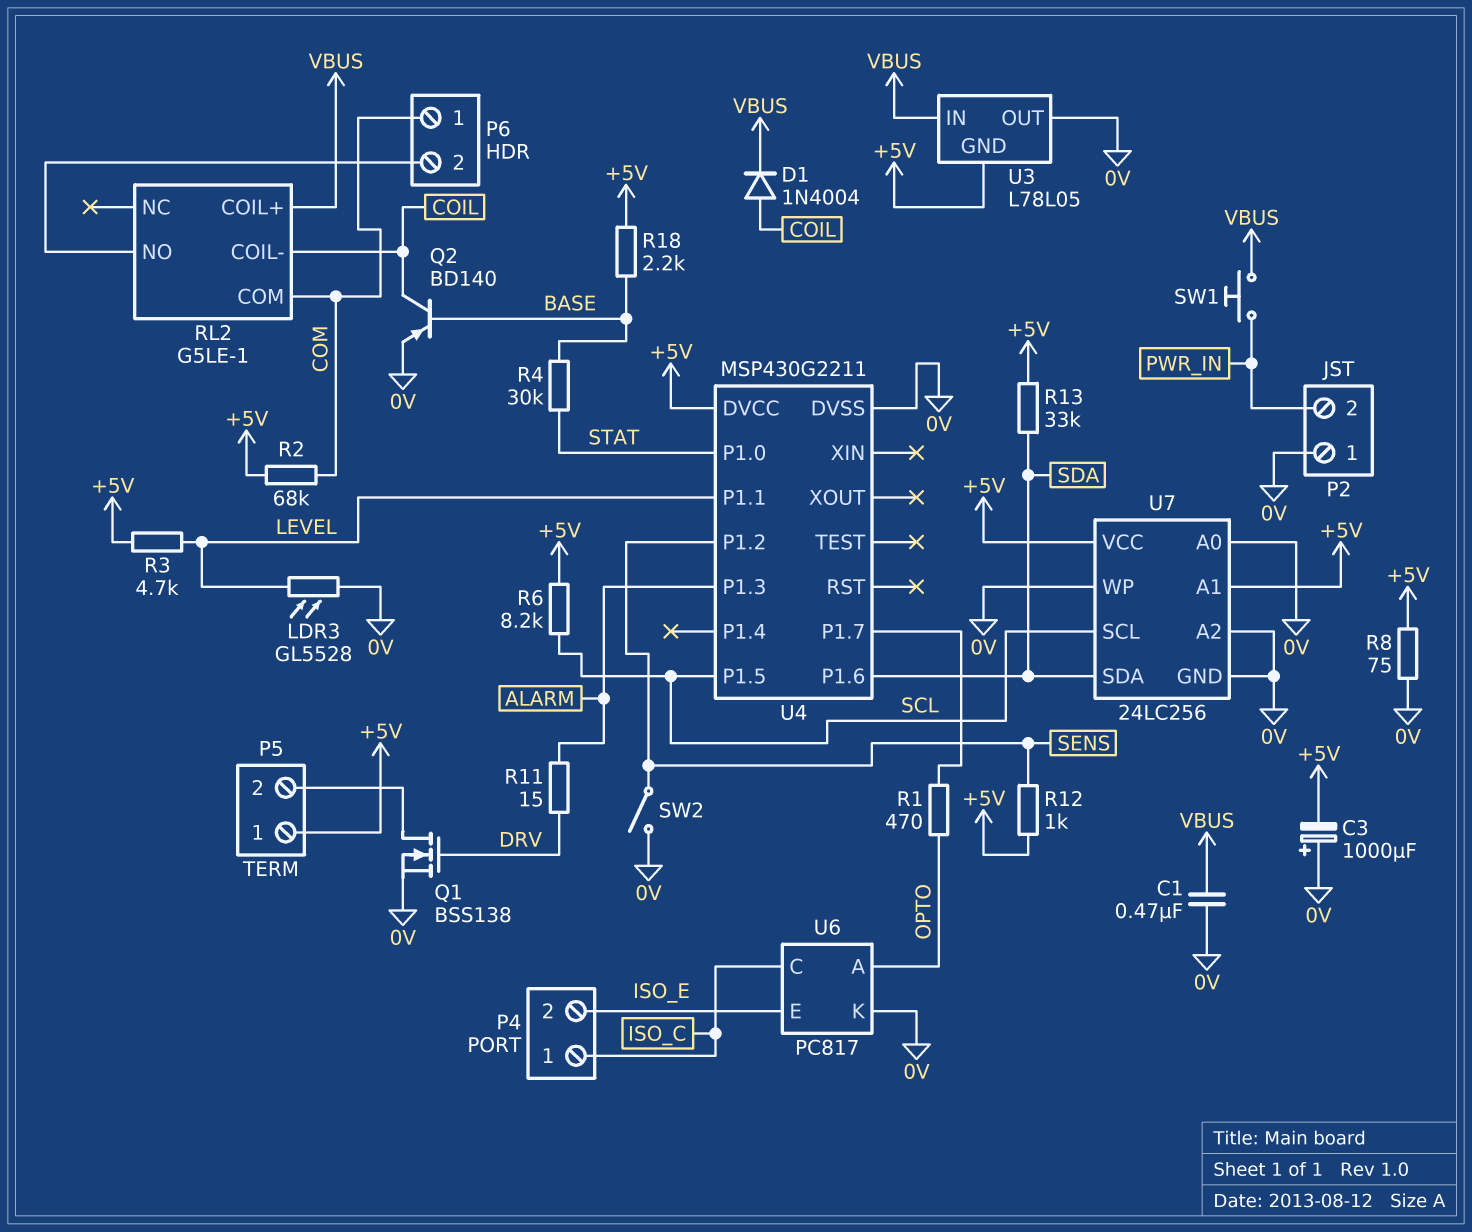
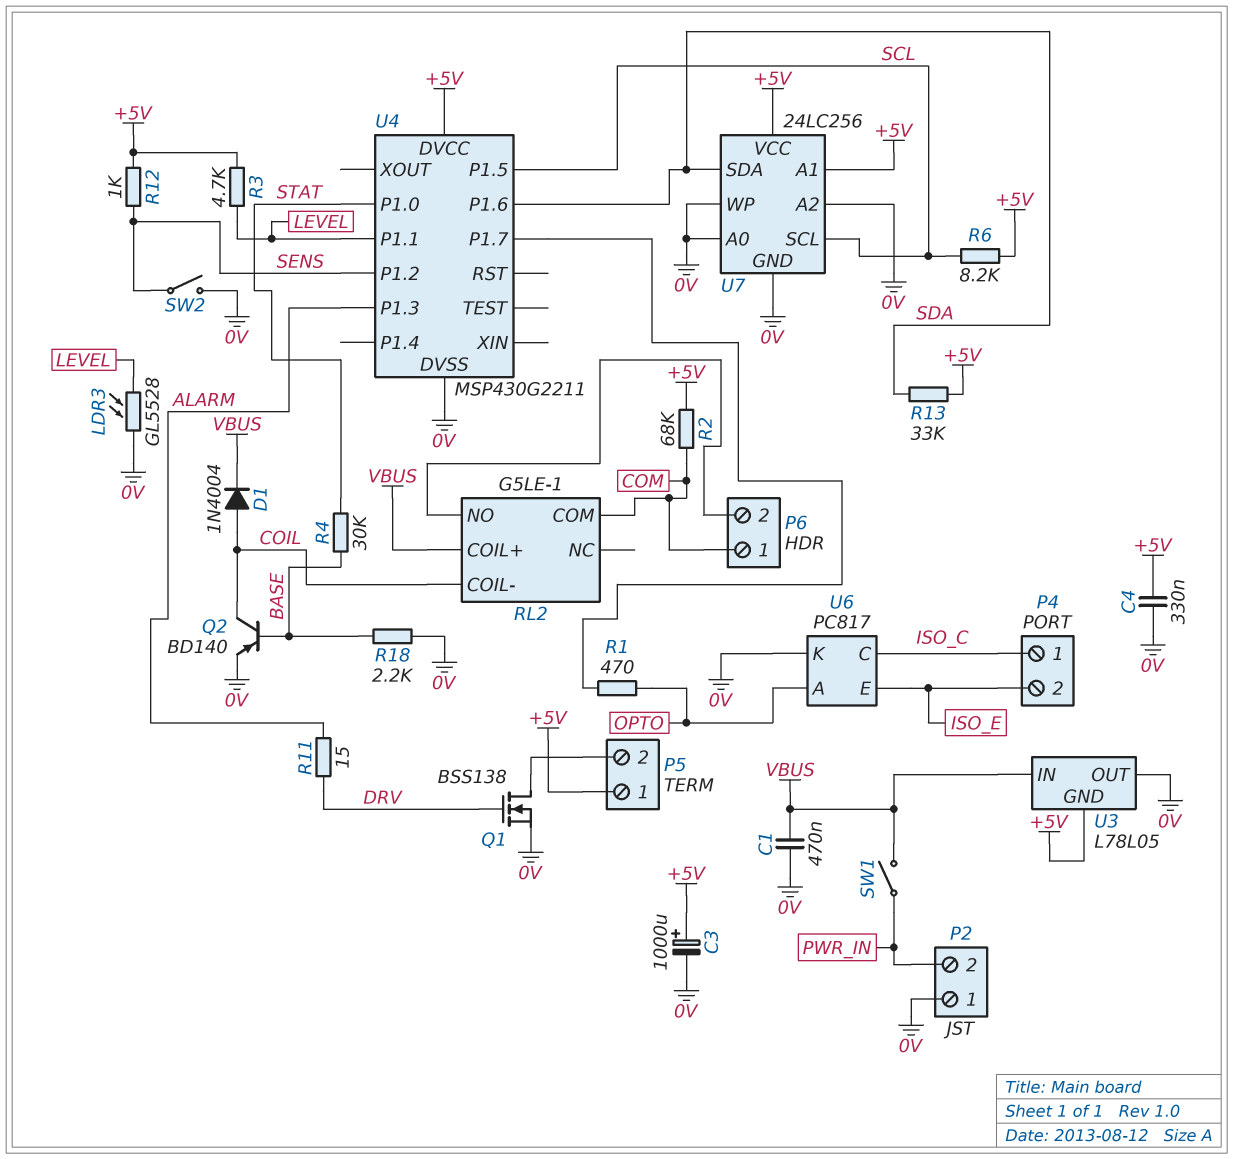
C3: 1000uF (plus 0V, minus +5V) -> 1000uF (plus +5V, minus 0V)
C4: none -> 330nF (+5V, 0V)
R8: 75 (+5V, 0V) -> none
R18: 2.2k (+5V, BASE) -> 2.2k (0V, BASE)
SW1: button (PWR_IN, VBUS) -> switch (PWR_IN, VBUS)

